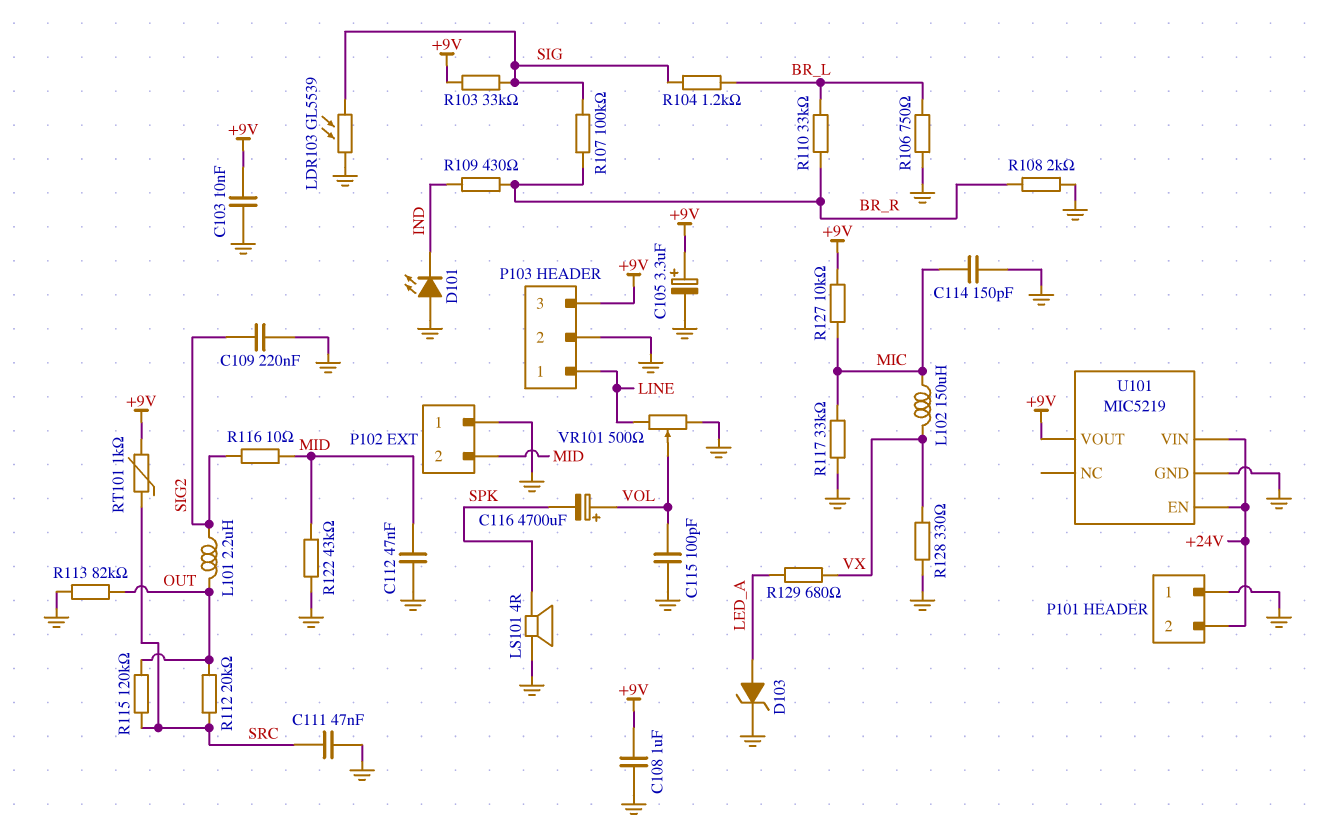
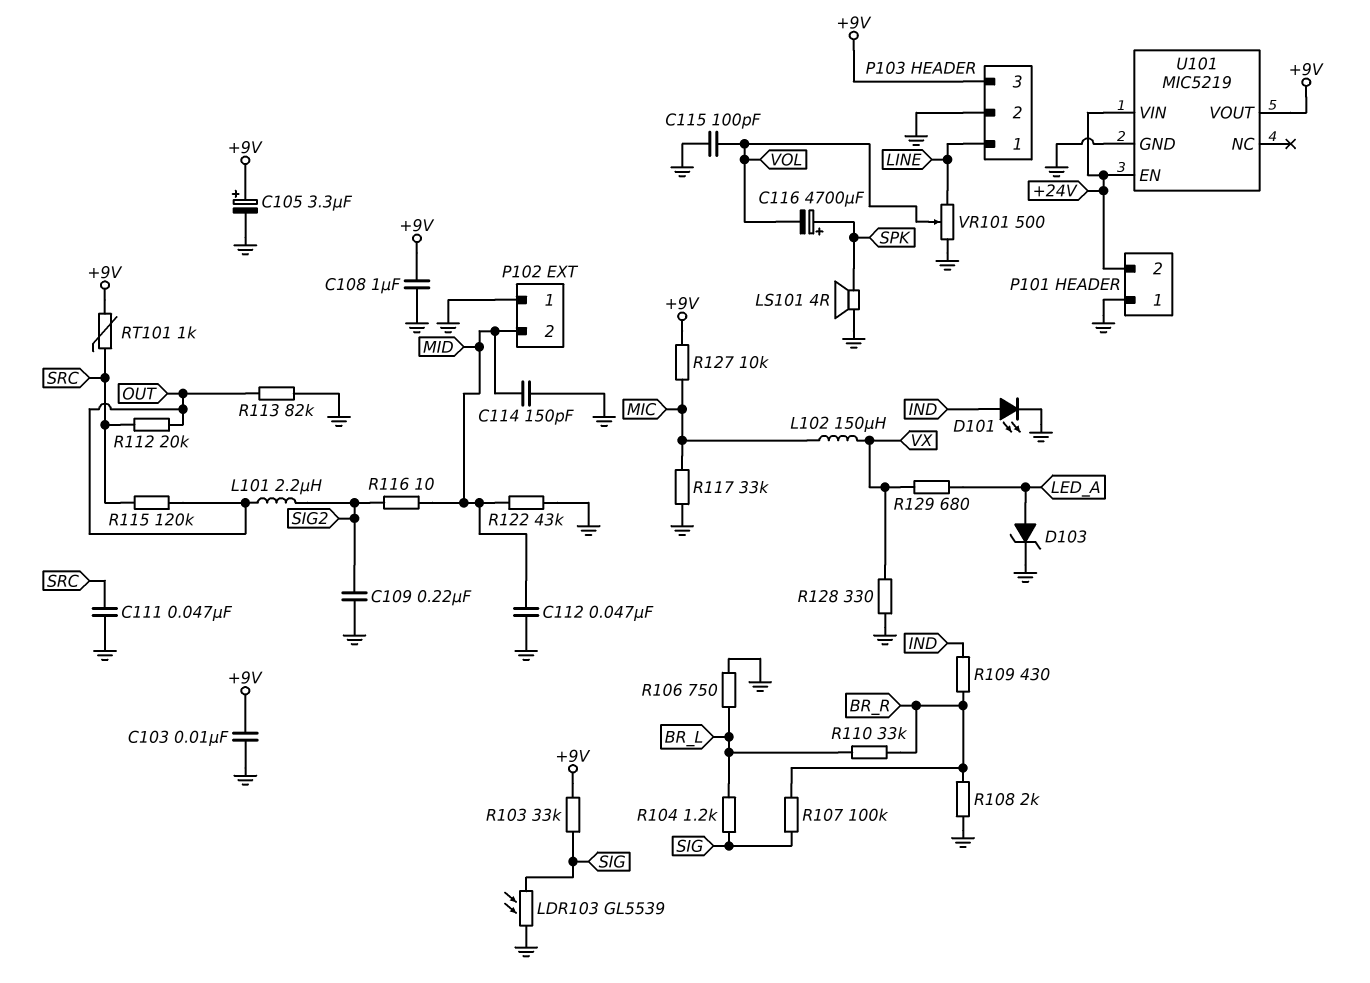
C114: 150pF (GND, MIC) -> 150pF (GND, MID)
C116: 4700uF (plus VOL, minus SPK) -> 4700uF (plus SPK, minus VOL)
D101: LED (A GND, K IND) -> LED (A IND, K GND)

